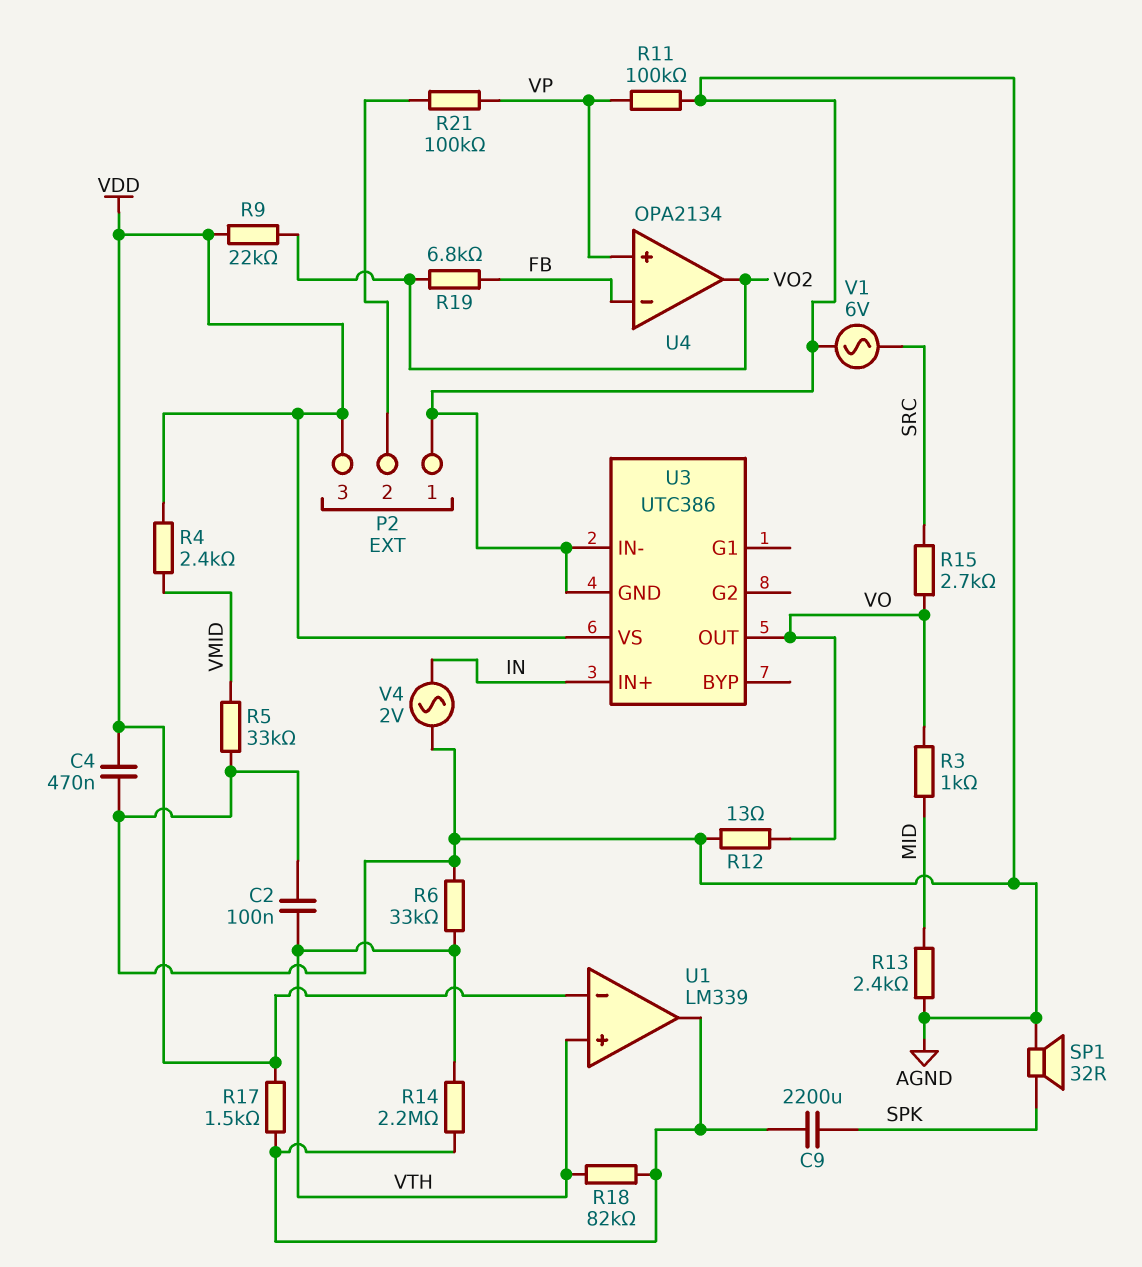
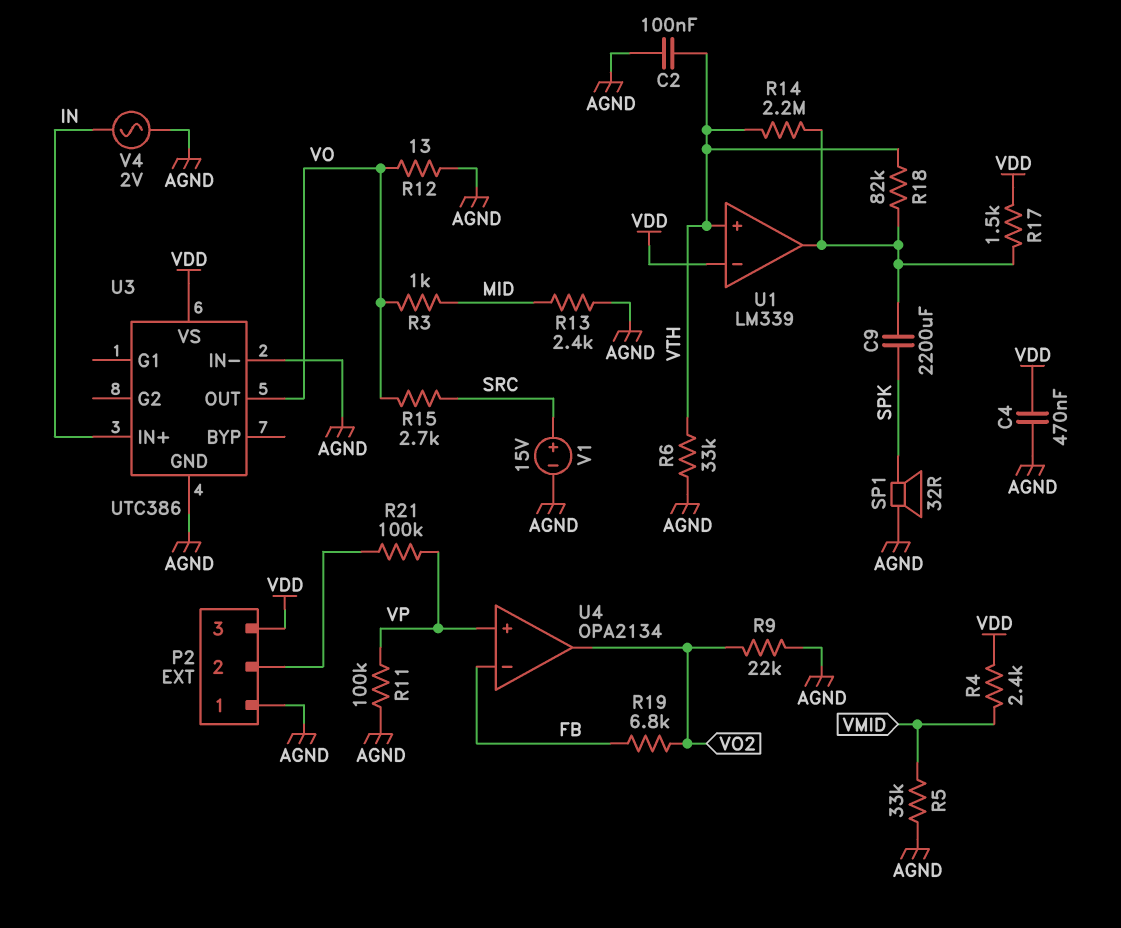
R9: 22k (VDD, VO2) -> 22k (AGND, VO2)
V1: AC 6V (AGND, SRC) -> 15V (plus SRC, minus AGND)

